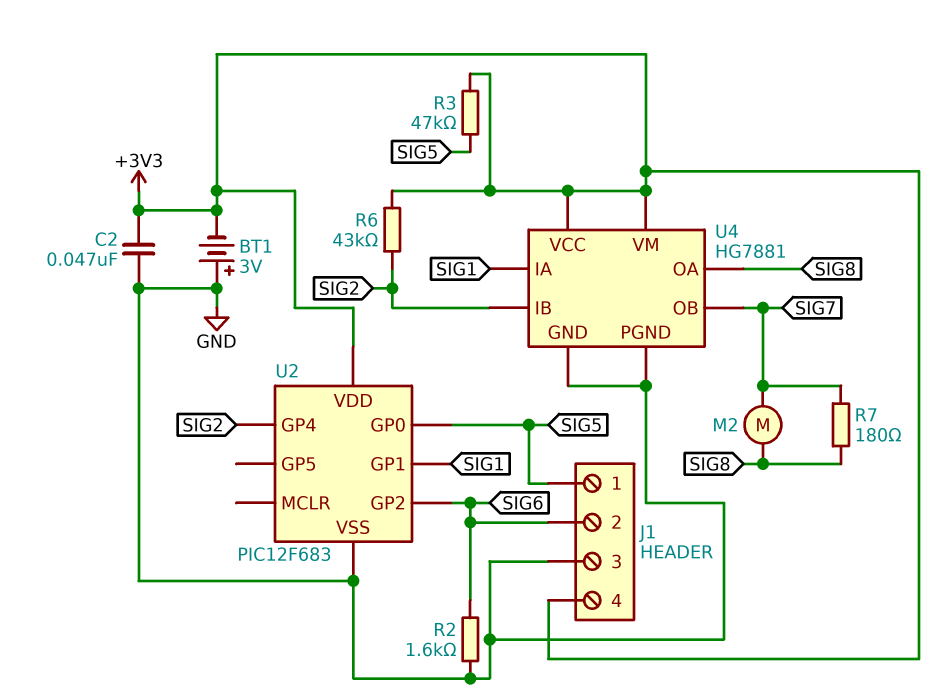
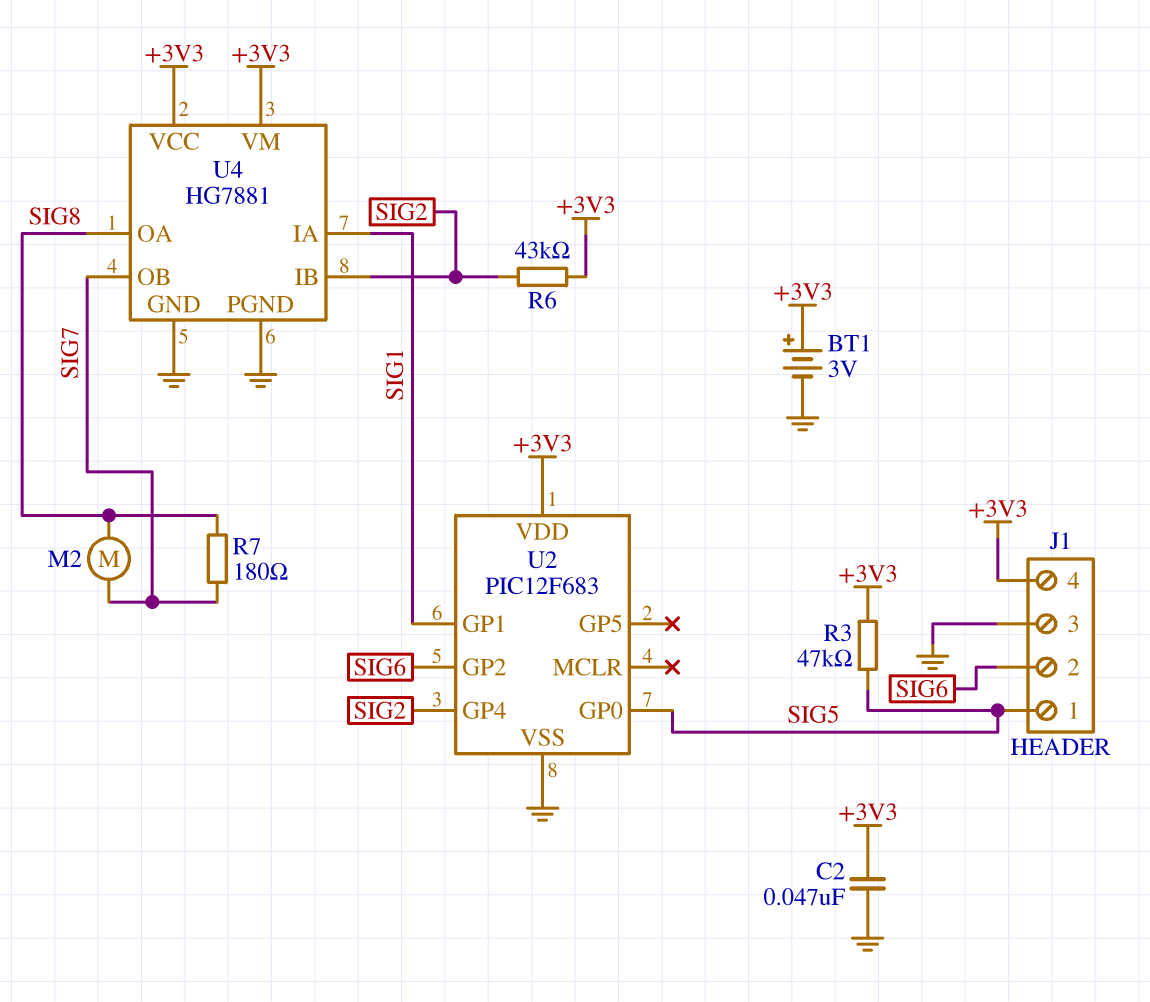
BT1: 3V (plus GND, minus +3V3) -> 3V (plus +3V3, minus GND)
R2: 1.6k (GND, SIG6) -> none

